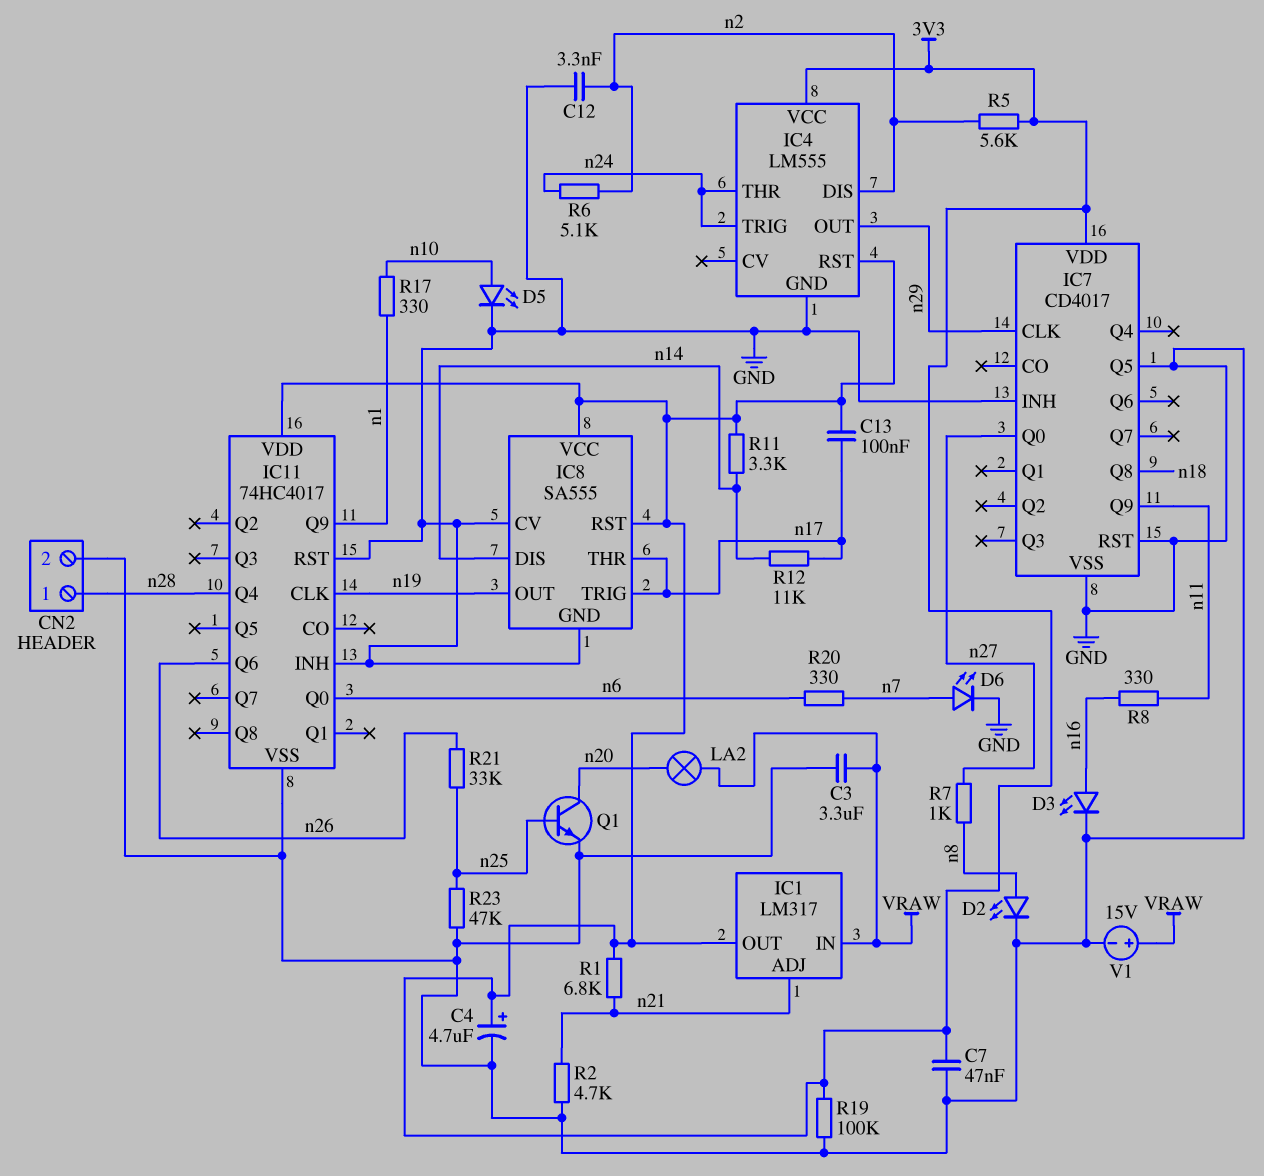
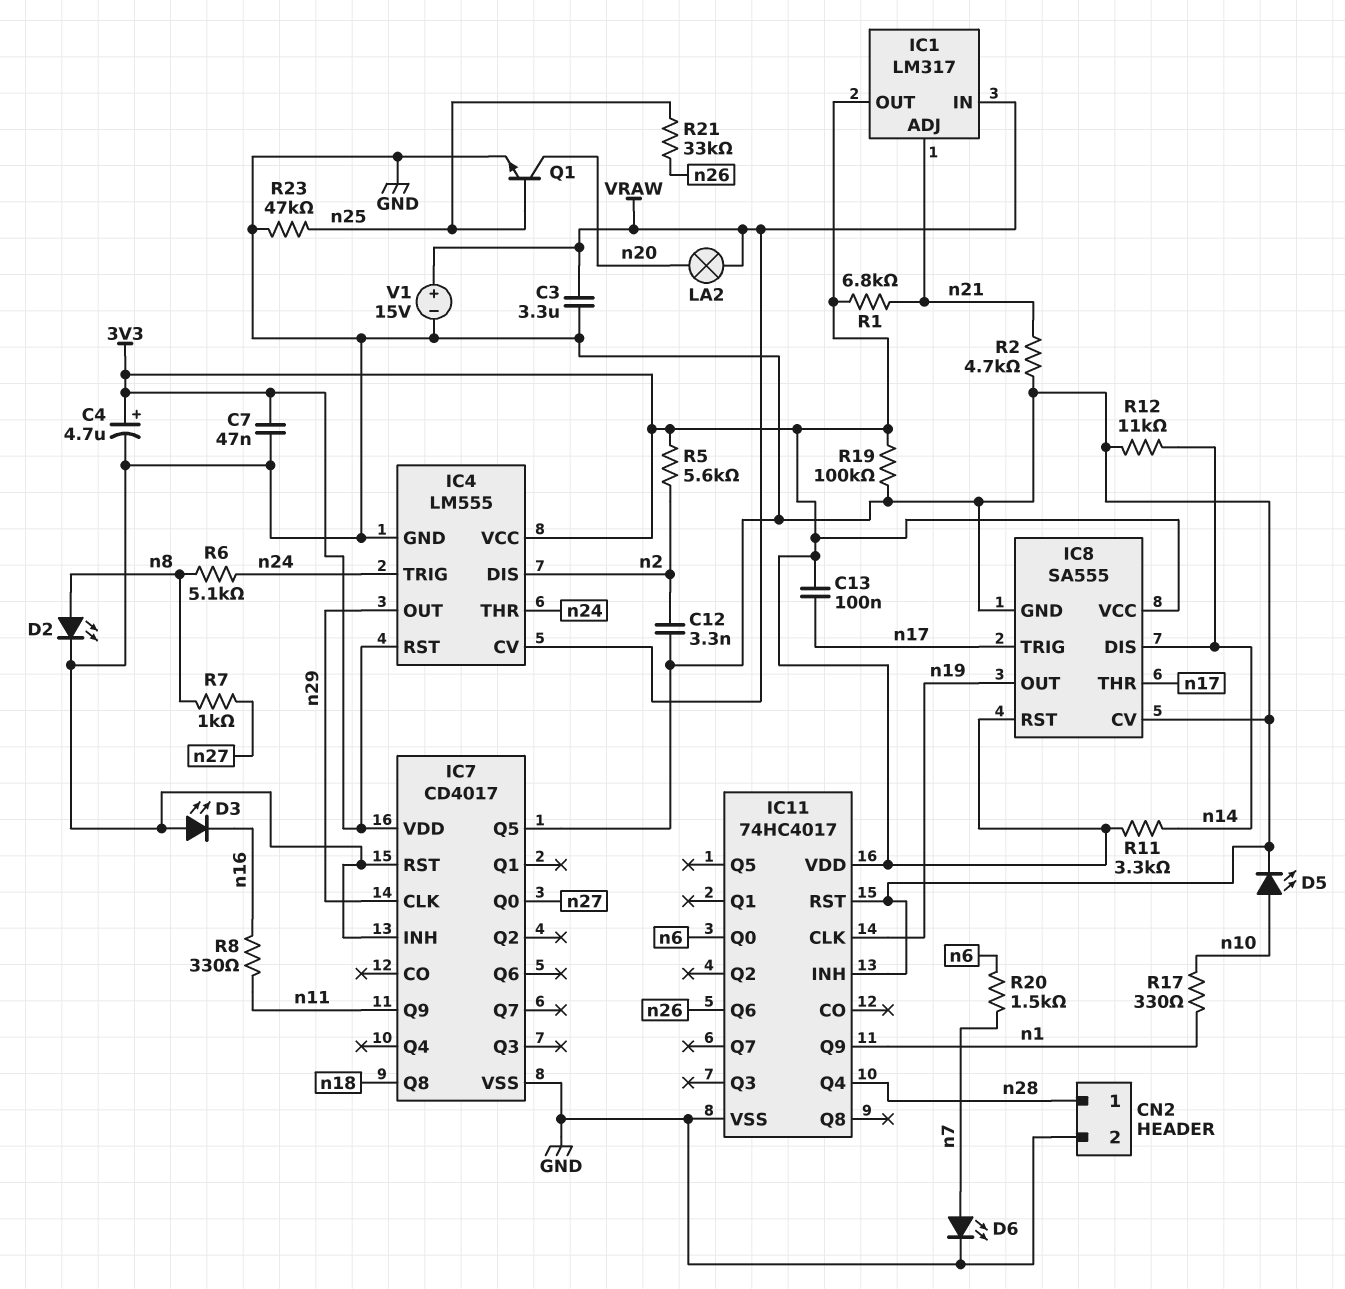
D3: LED (A n16, K GND) -> LED (A GND, K n16)
IC4 pin CV: none -> VRAW
R6: 5.1k (n2, n24) -> 5.1k (n8, n24)
R12: 11k (n14, n17) -> 11k (GND, n14)
R20: 330 (n6, n7) -> 1.5k (n6, n7)

